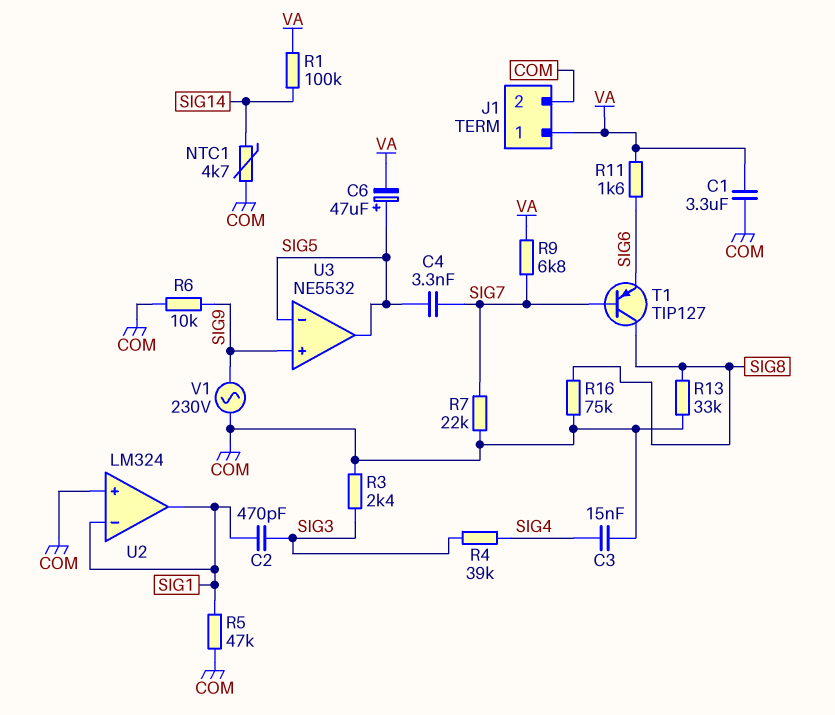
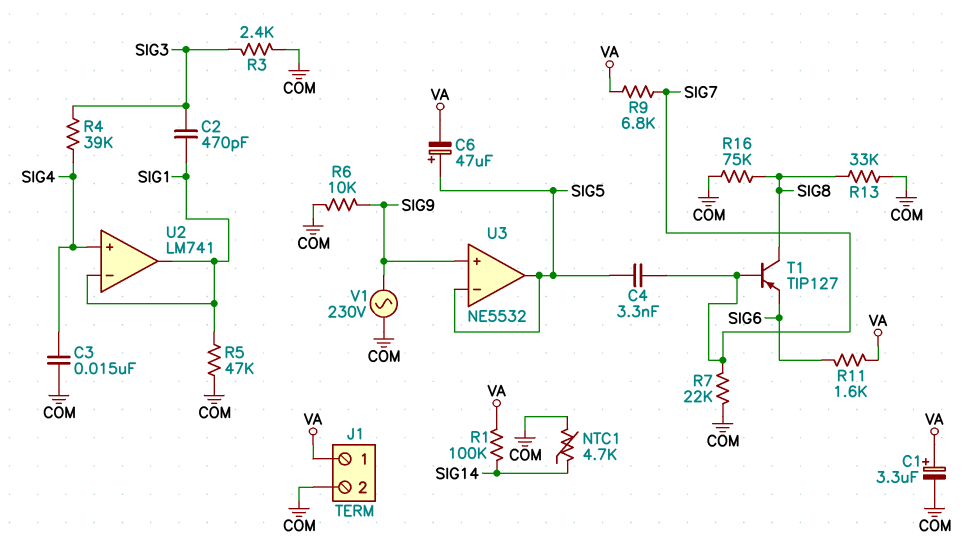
C1: 3.3uF (COM, VA) -> 3.3uF (plus VA, minus COM)
U2: LM324 -> LM741
U2 pin in+: COM -> SIG4

